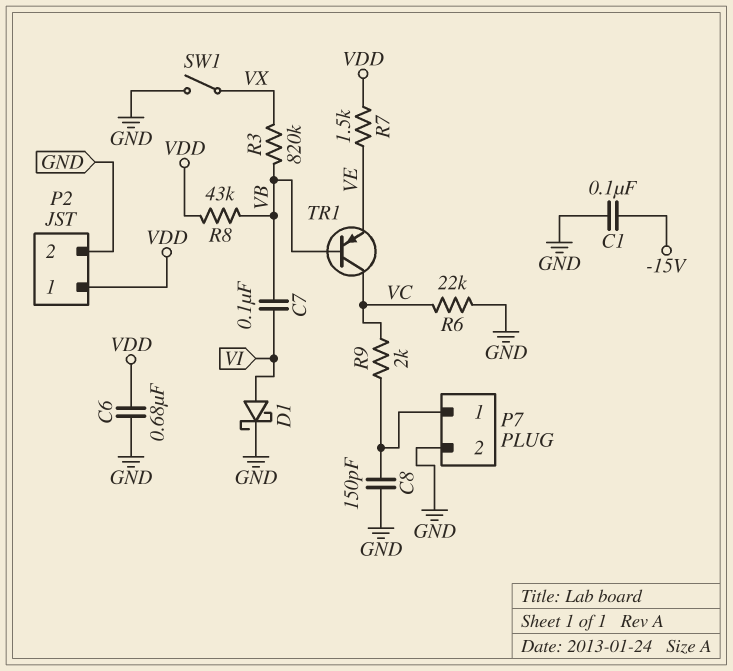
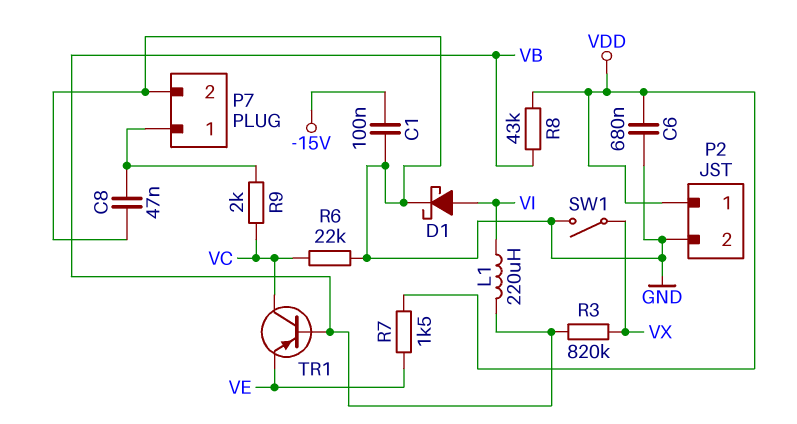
C7: 100nF (VB, VI) -> none
C8: 150pF (GND, P7/1) -> 47nF (GND, P7/1)
L1: none -> 220uH (VB, VI)

